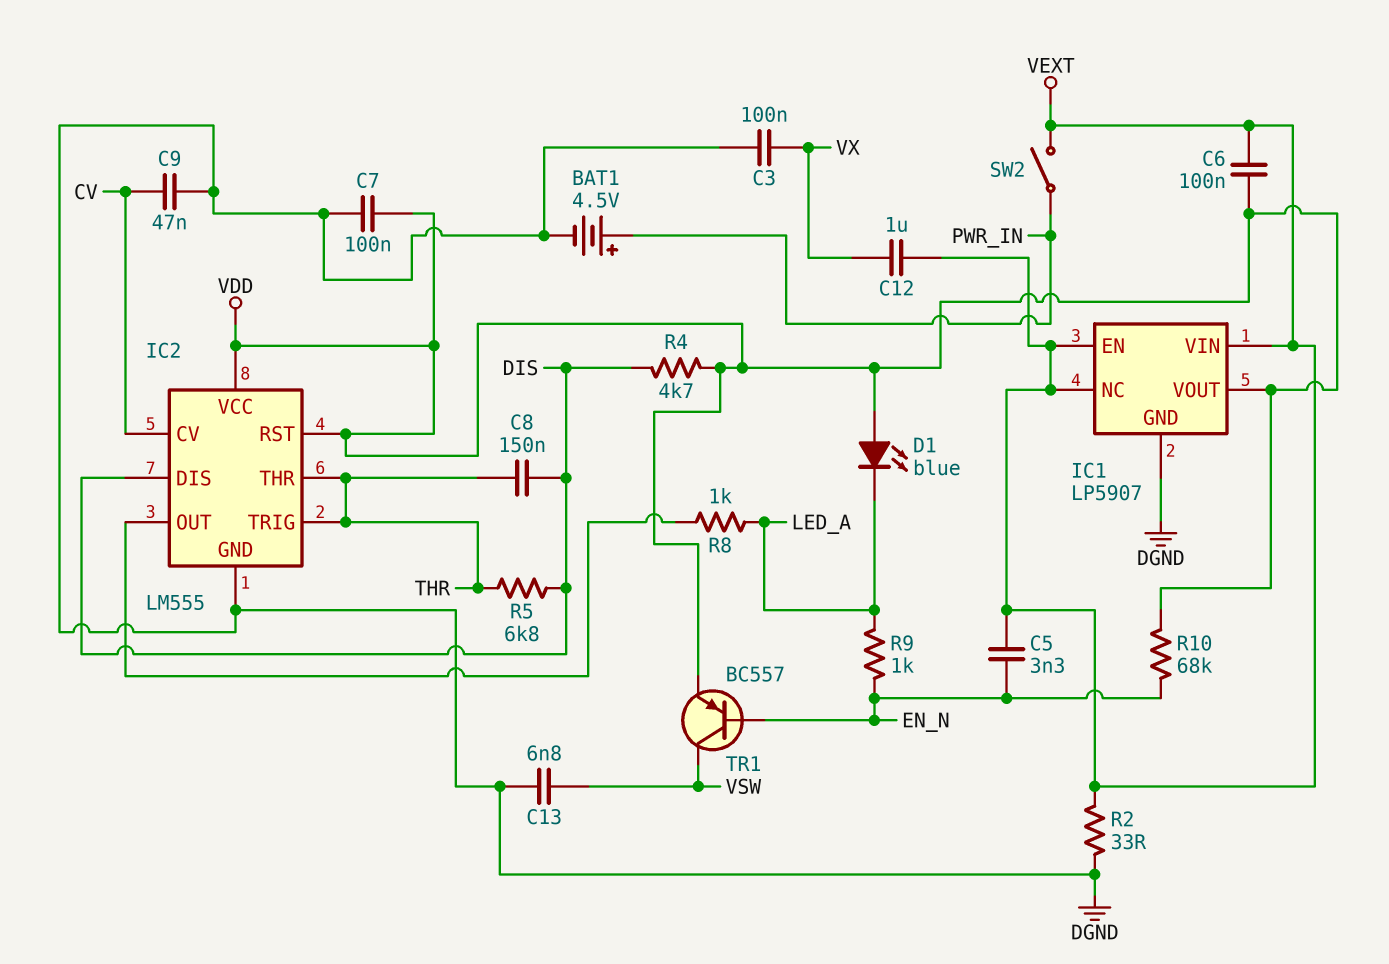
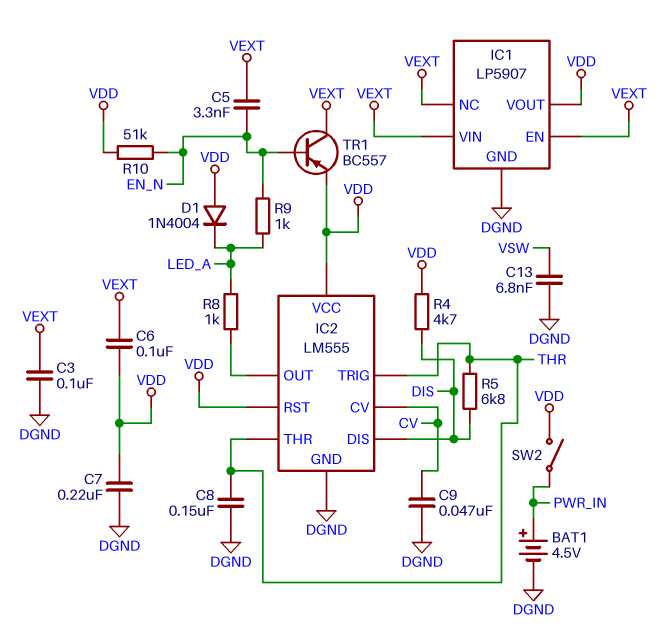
C3: 100nF (DGND, VX) -> 100nF (DGND, VEXT)
C7: 100nF (DGND, VDD) -> 220nF (DGND, VDD)
C8: 150nF (DIS, THR) -> 150nF (DGND, THR)
C12: 1uF (VEXT, VX) -> none
D1: LED blue (A VDD, K LED_A) -> diode 1N4004 (A VDD, K LED_A)
R2: 33 (DGND, VEXT) -> none
R10: 68k (EN_N, VDD) -> 51k (EN_N, VDD)
SW2: switch (PWR_IN, VEXT) -> switch (PWR_IN, VDD)
TR1: PNP BC557 (B EN_N, C VSW, E VDD) -> PNP BC557 (B EN_N, C VEXT, E VDD)

